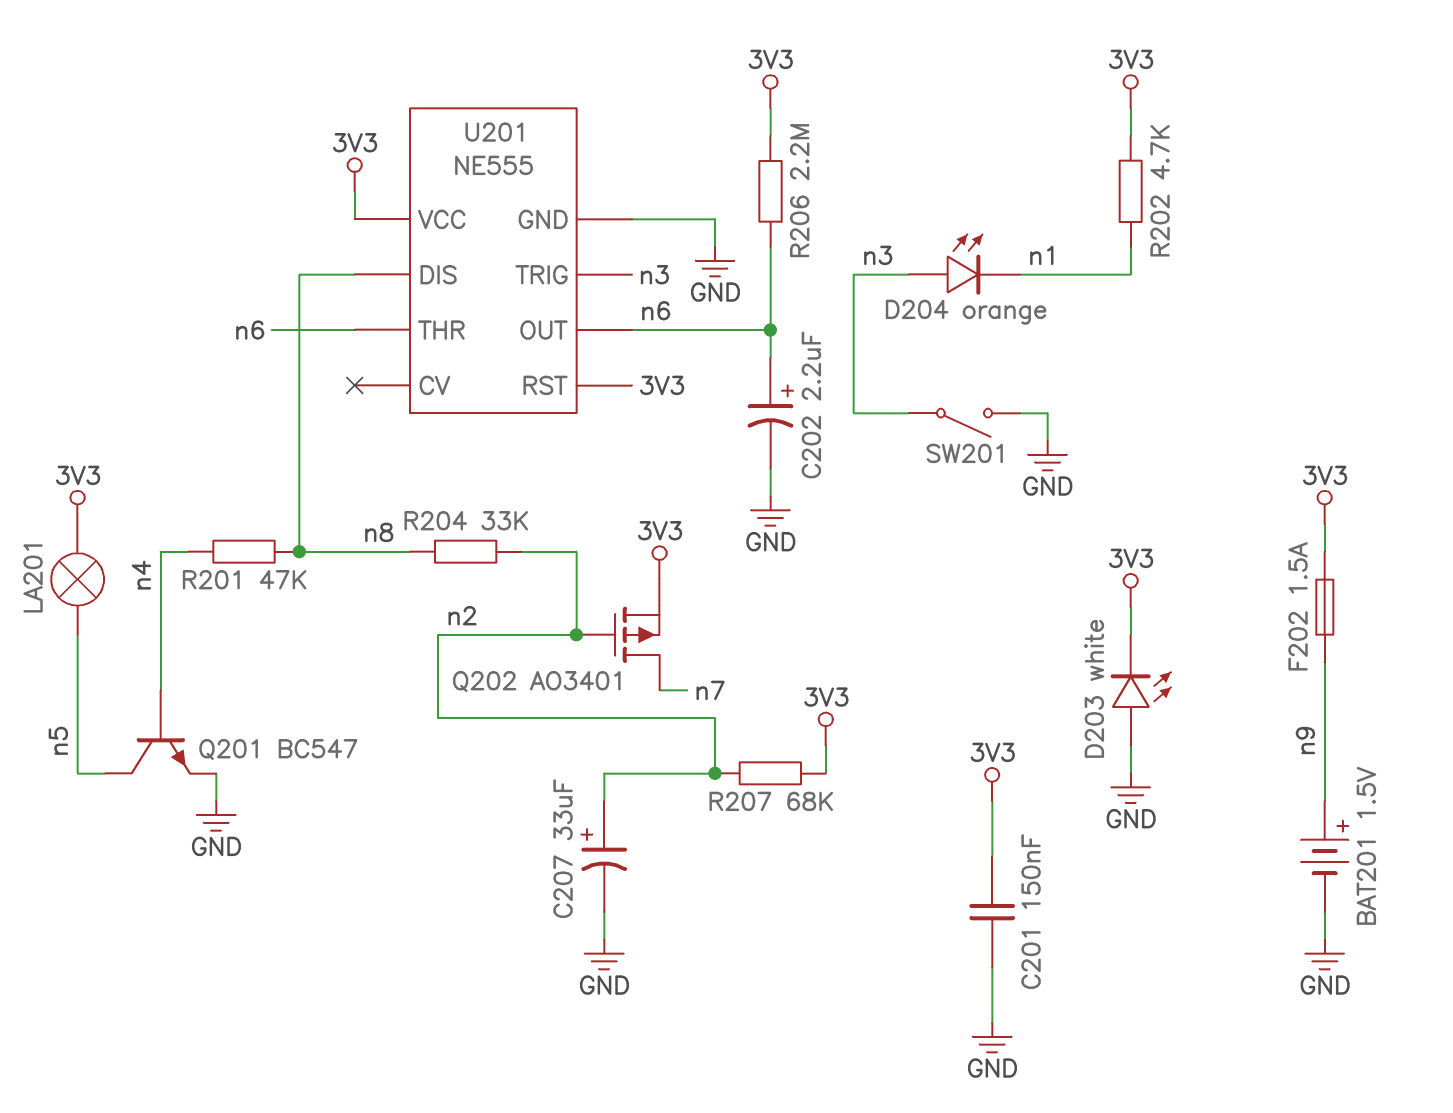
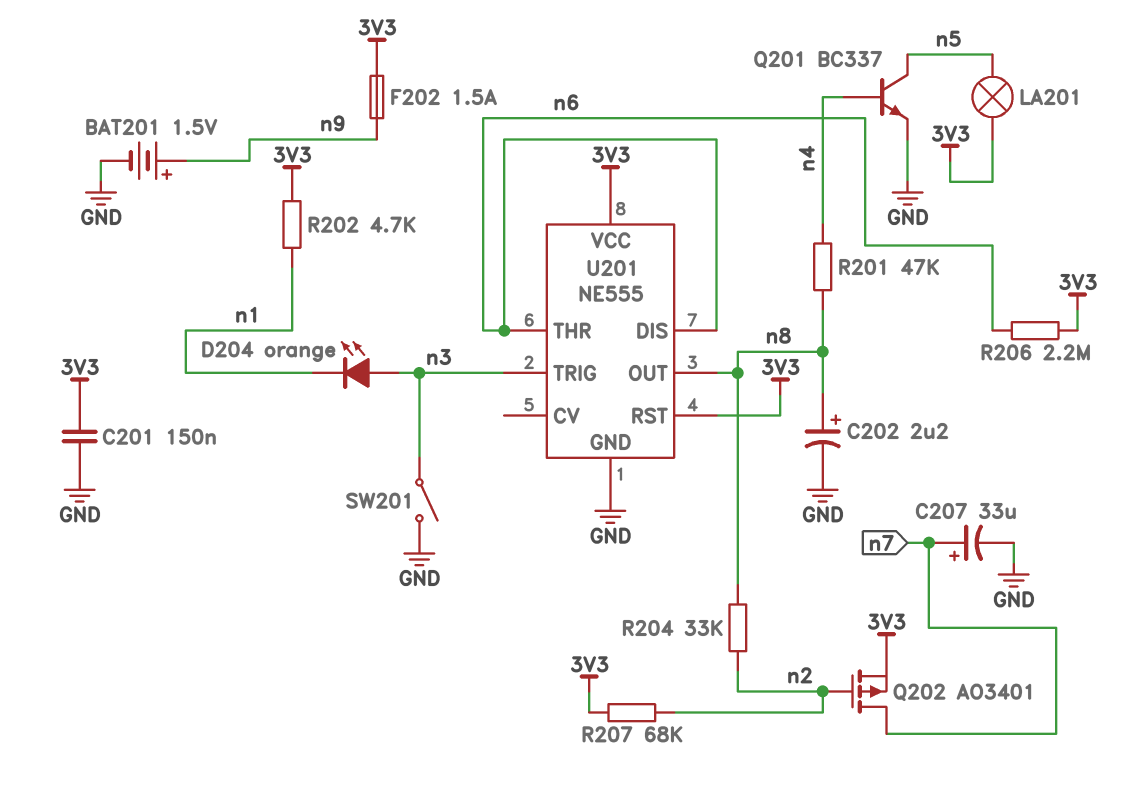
C202: 2.2uF (plus n6, minus GND) -> 2.2uF (plus n8, minus GND)
C207: 33uF (plus n2, minus GND) -> 33uF (plus n7, minus GND)
D203: LED white (A GND, K 3V3) -> none
Q201: NPN BC547 (B n4, C n5, E GND) -> NPN BC337 (B n4, C n5, E GND)
U201 pin DIS: n8 -> n6
U201 pin OUT: n6 -> n8

